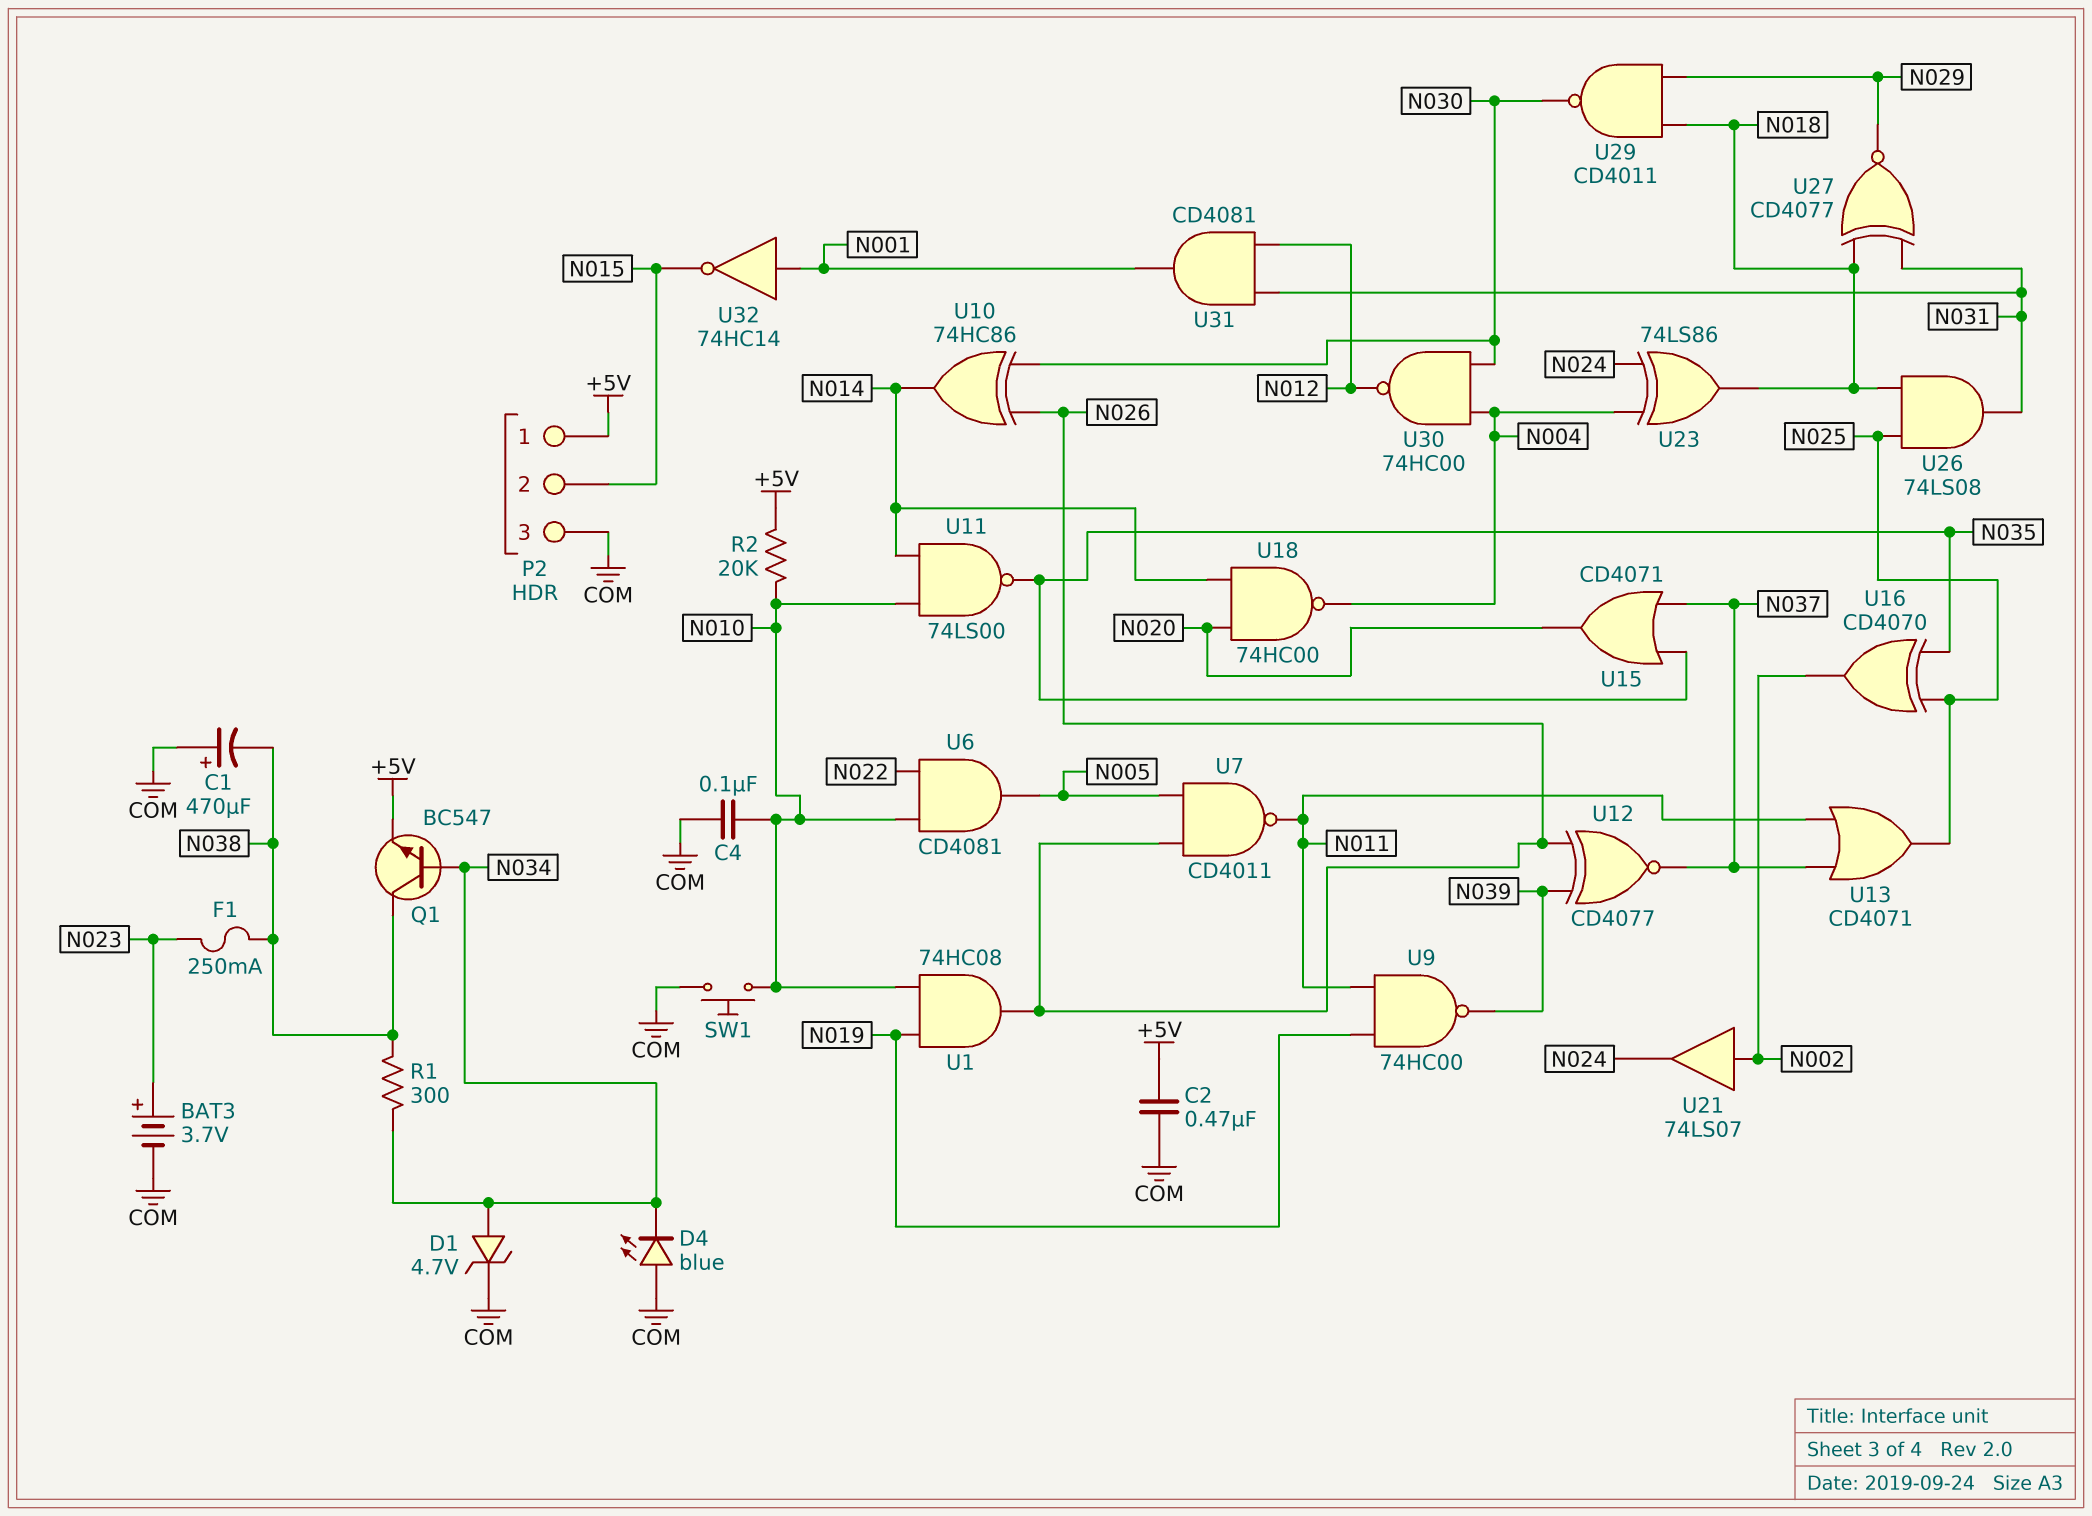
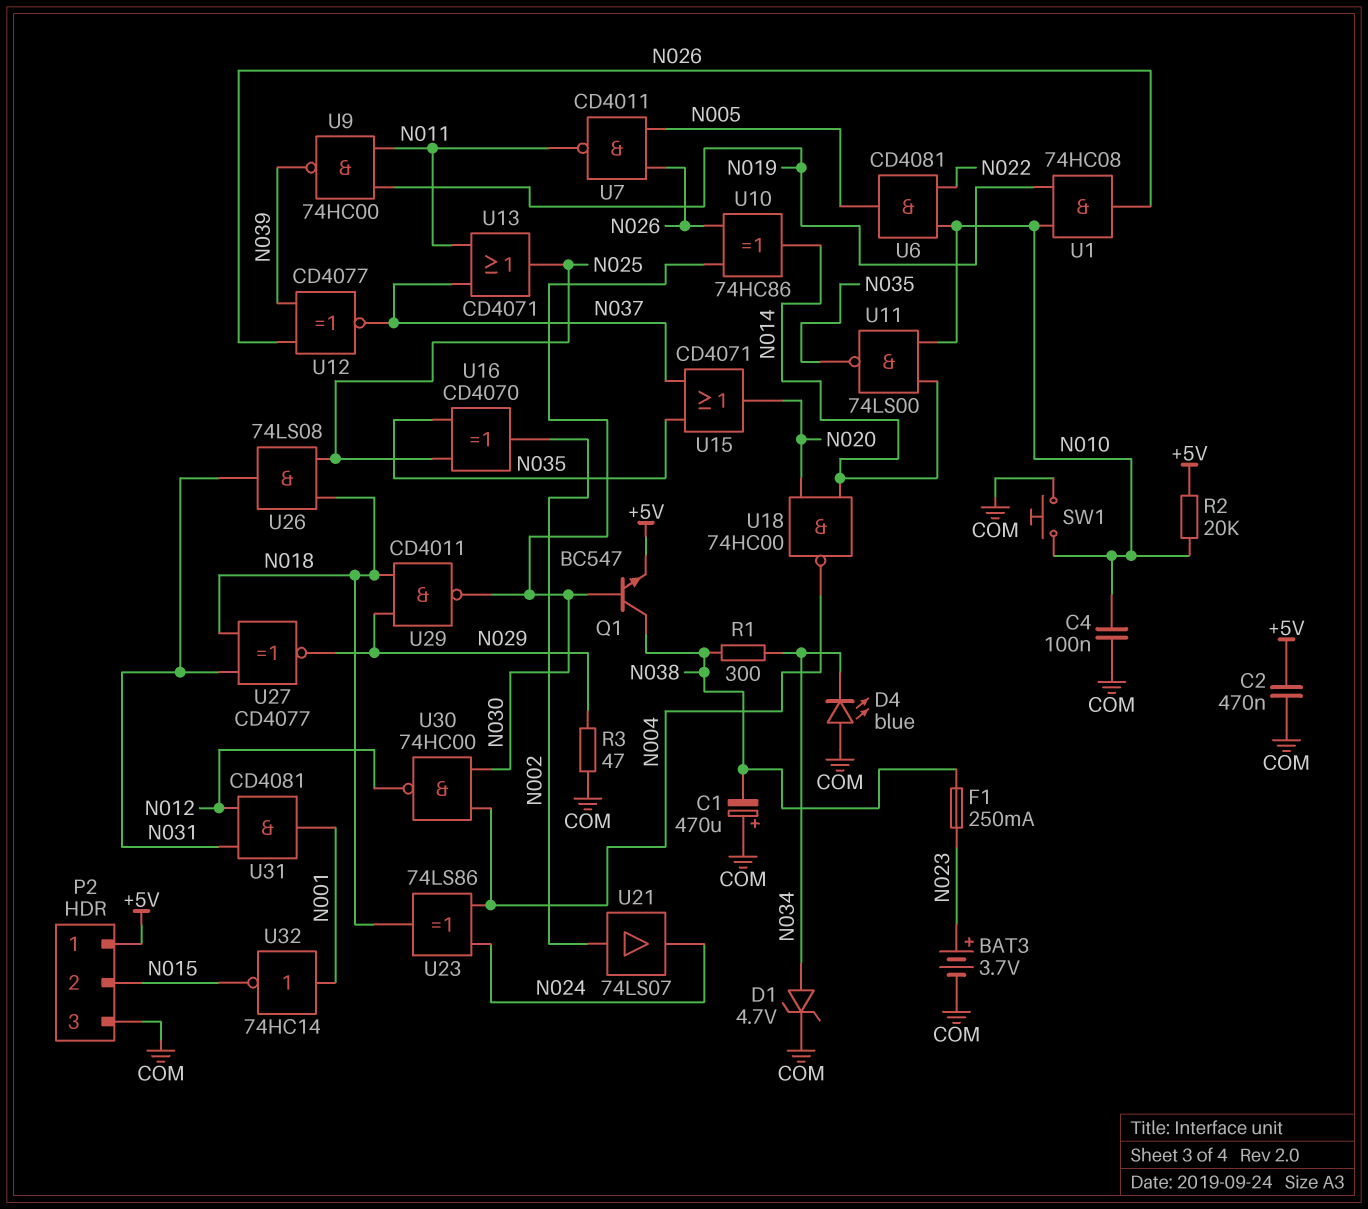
Q1: NPN BC547 (B N034, C N038, E +5V) -> NPN BC547 (B N030, C N038, E +5V)
R3: none -> 47 (COM, N029)

